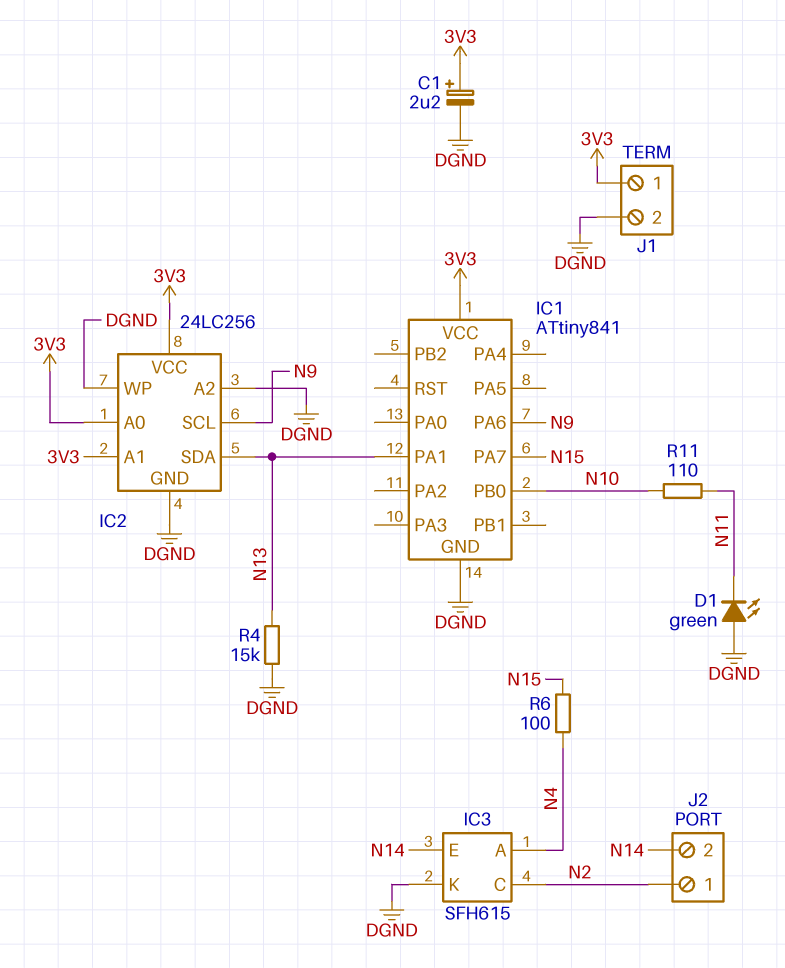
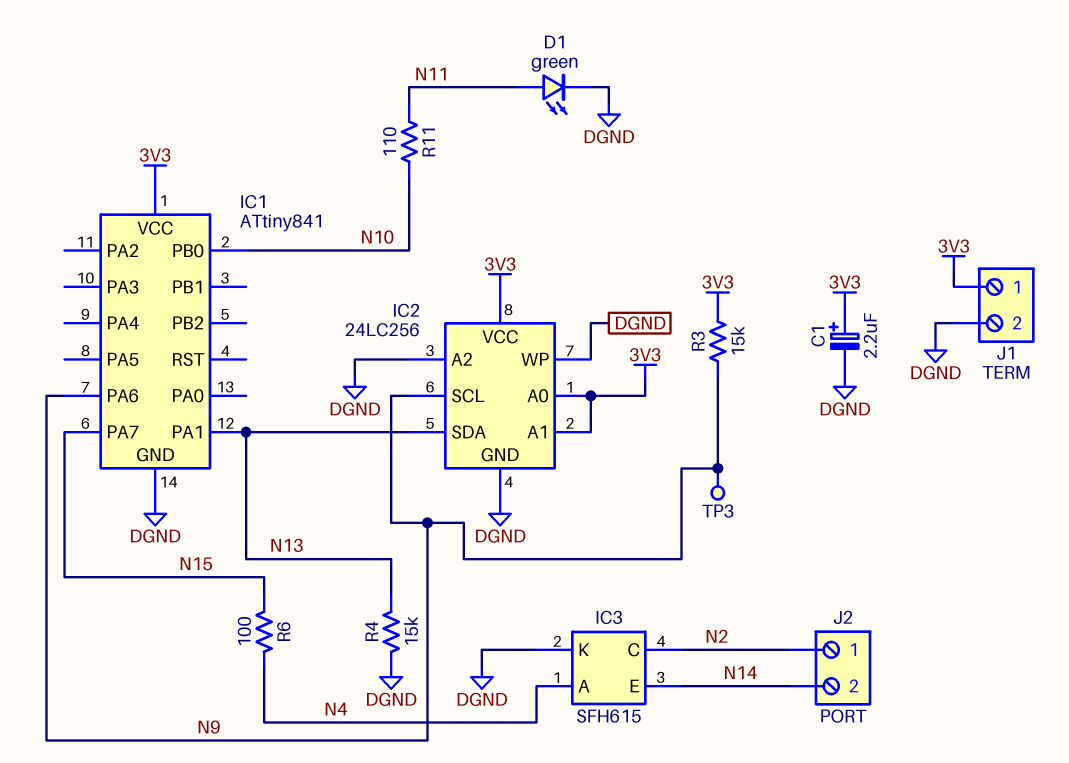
D1: LED green (A DGND, K N11) -> LED green (A N11, K DGND)
R3: none -> 15k (3V3, N9)
TP3: none -> test point (N9)

